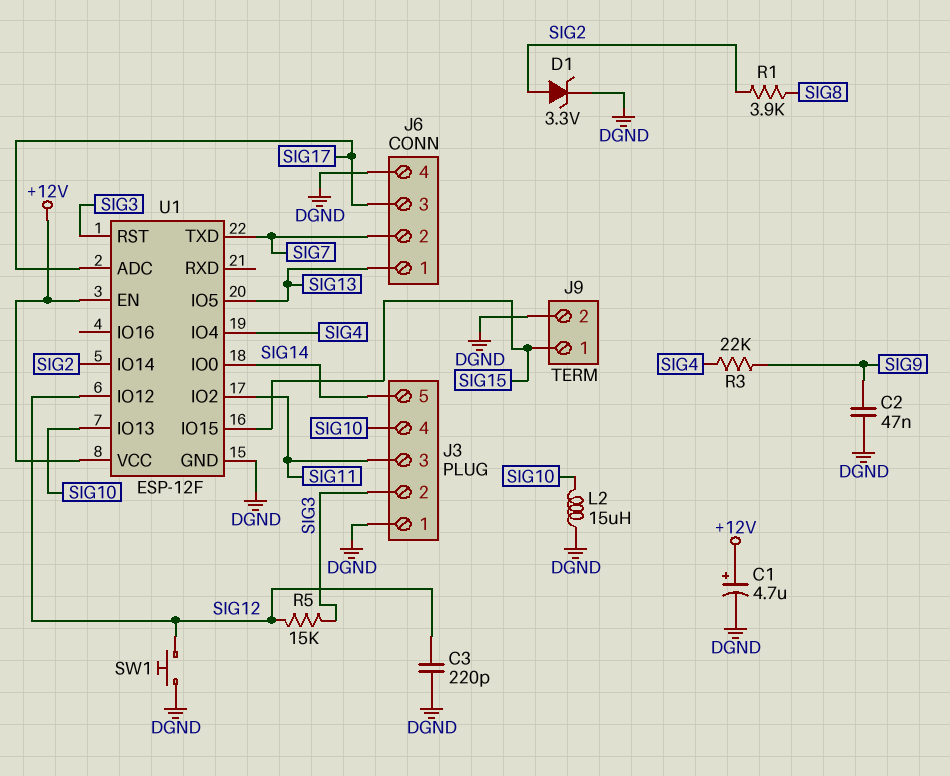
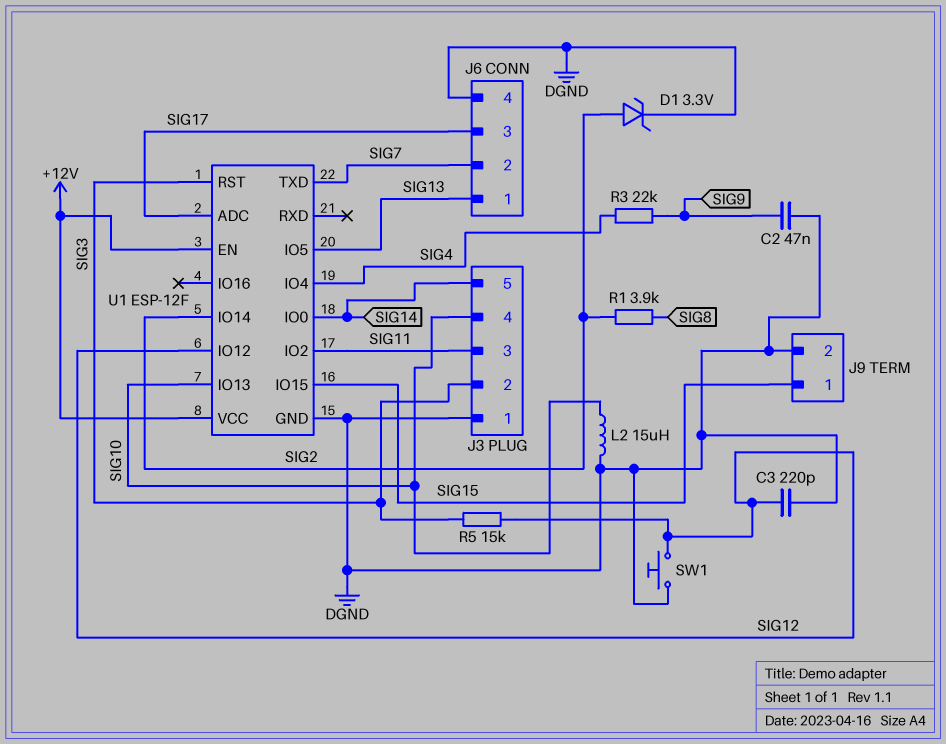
C1: 4.7uF (plus +12V, minus DGND) -> none

